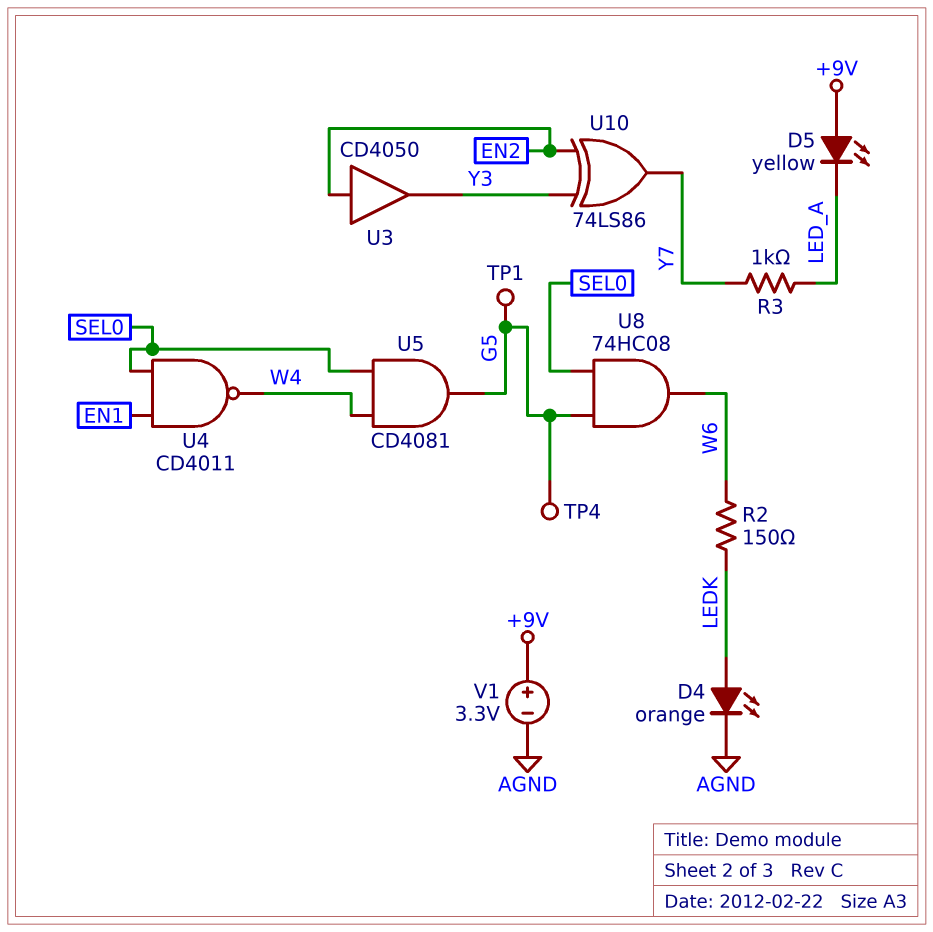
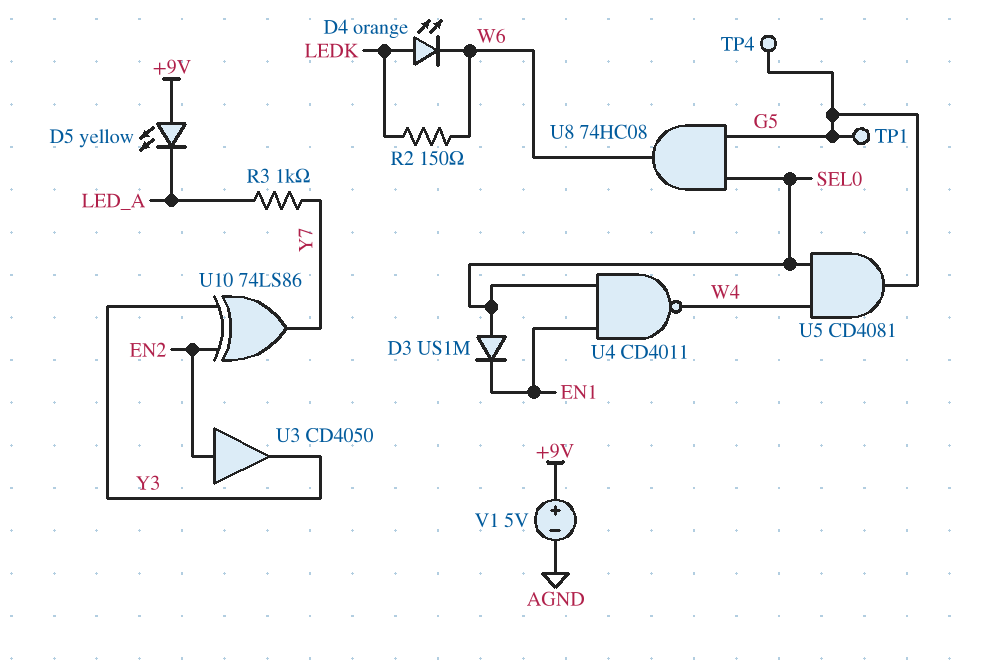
D3: none -> diode US1M (A SEL0, K EN1)
D4: LED orange (A LEDK, K AGND) -> LED orange (A LEDK, K W6)
V1: 3.3V (plus +9V, minus AGND) -> 5V (plus +9V, minus AGND)

